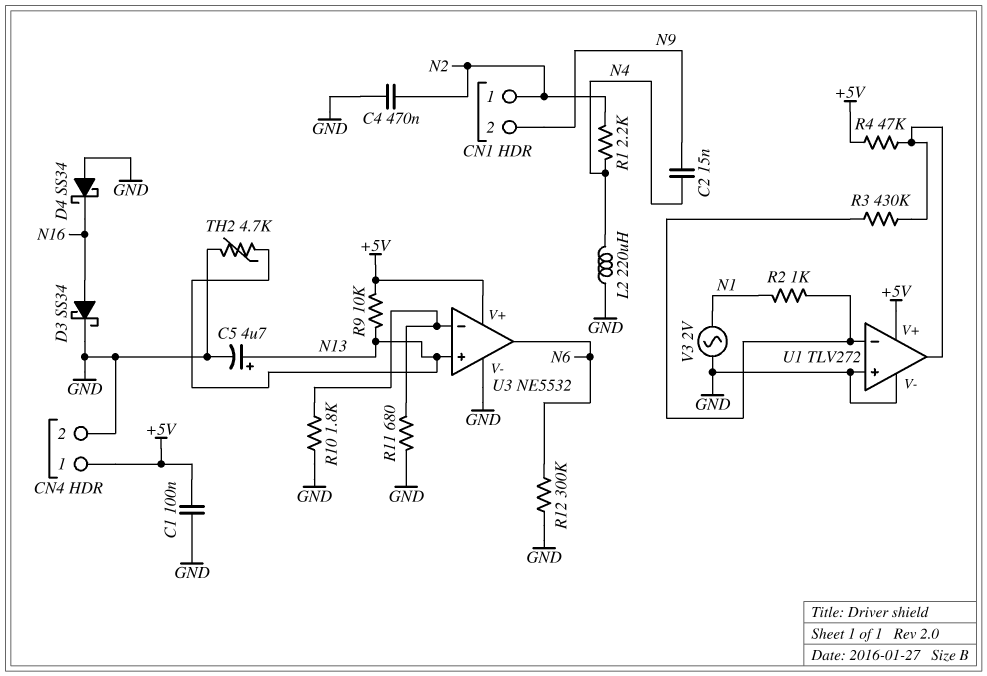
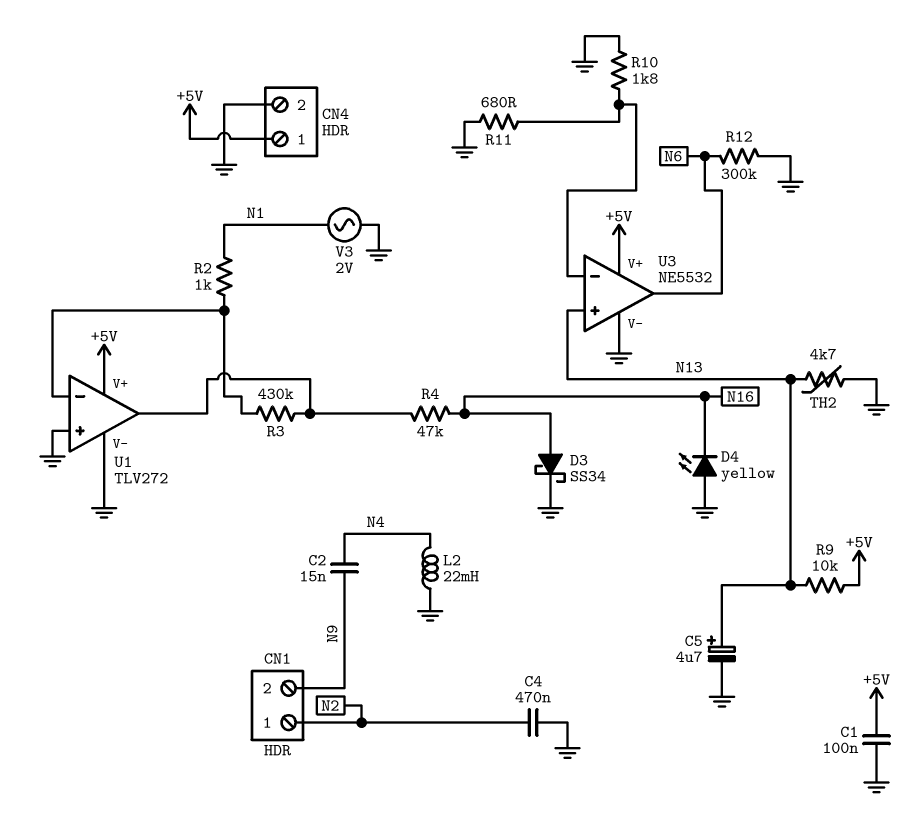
D4: schottky SS34 (A GND, K N16) -> LED yellow (A GND, K N16)
L2: 220uH (GND, N4) -> 22mH (GND, N4)
R1: 2.2k (N2, N4) -> none
R4: 47k (+5V, U1/out) -> 47k (N16, U1/out)

